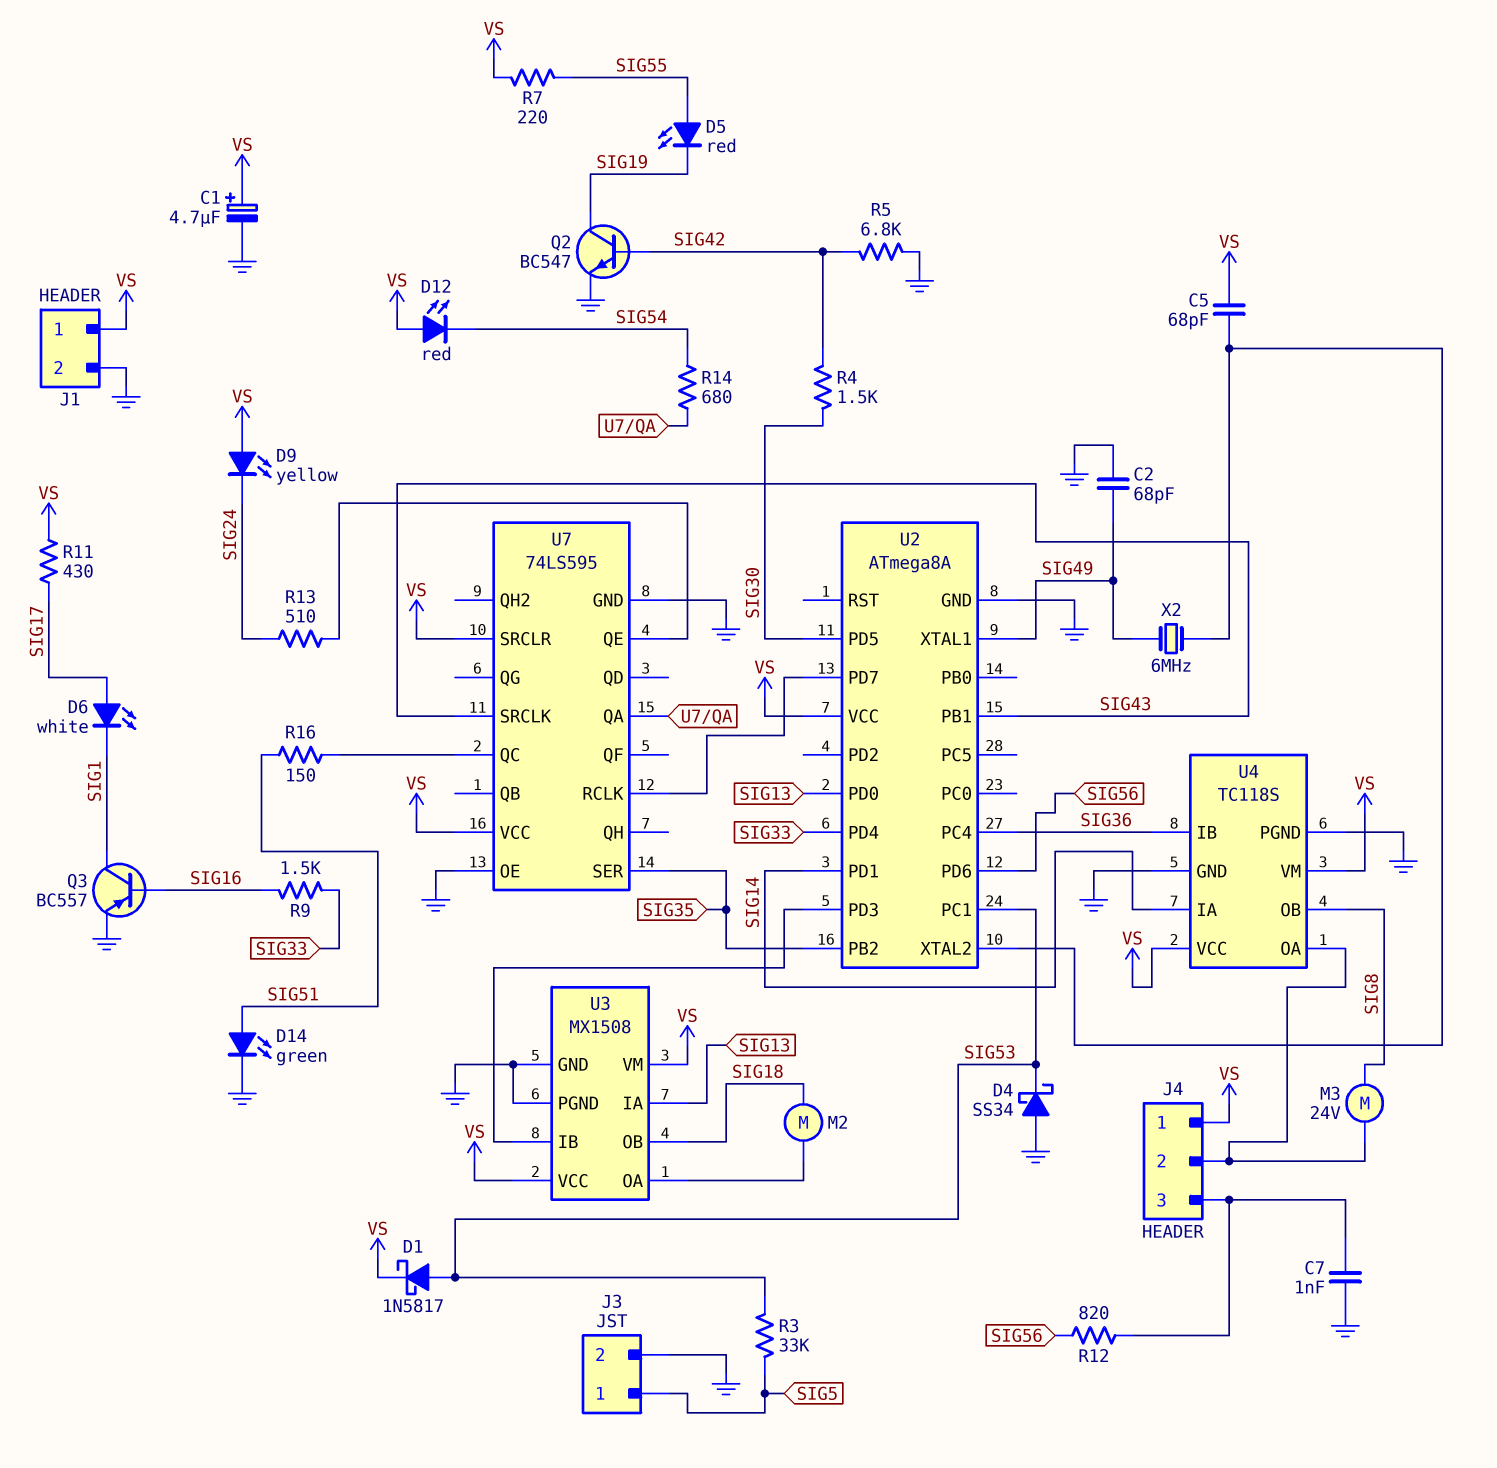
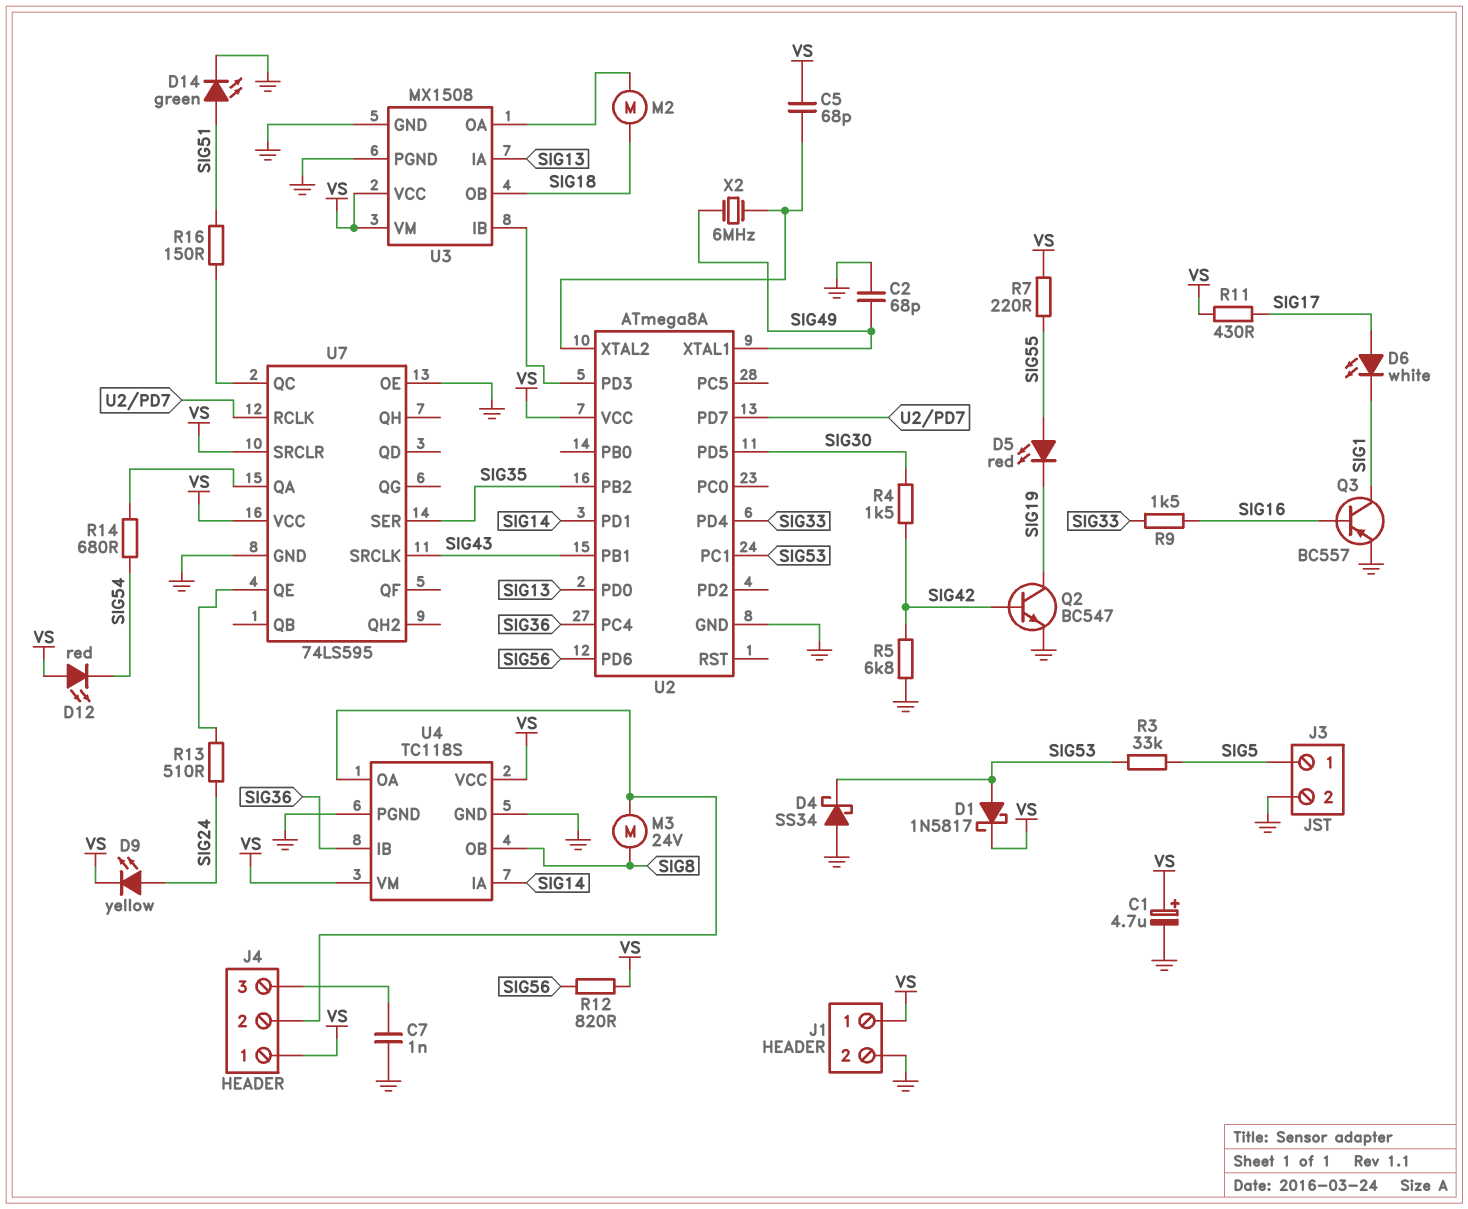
D9: LED yellow (A VS, K SIG24) -> LED yellow (A SIG24, K VS)
R12: 820 (J4/3, SIG56) -> 820 (SIG56, VS)

